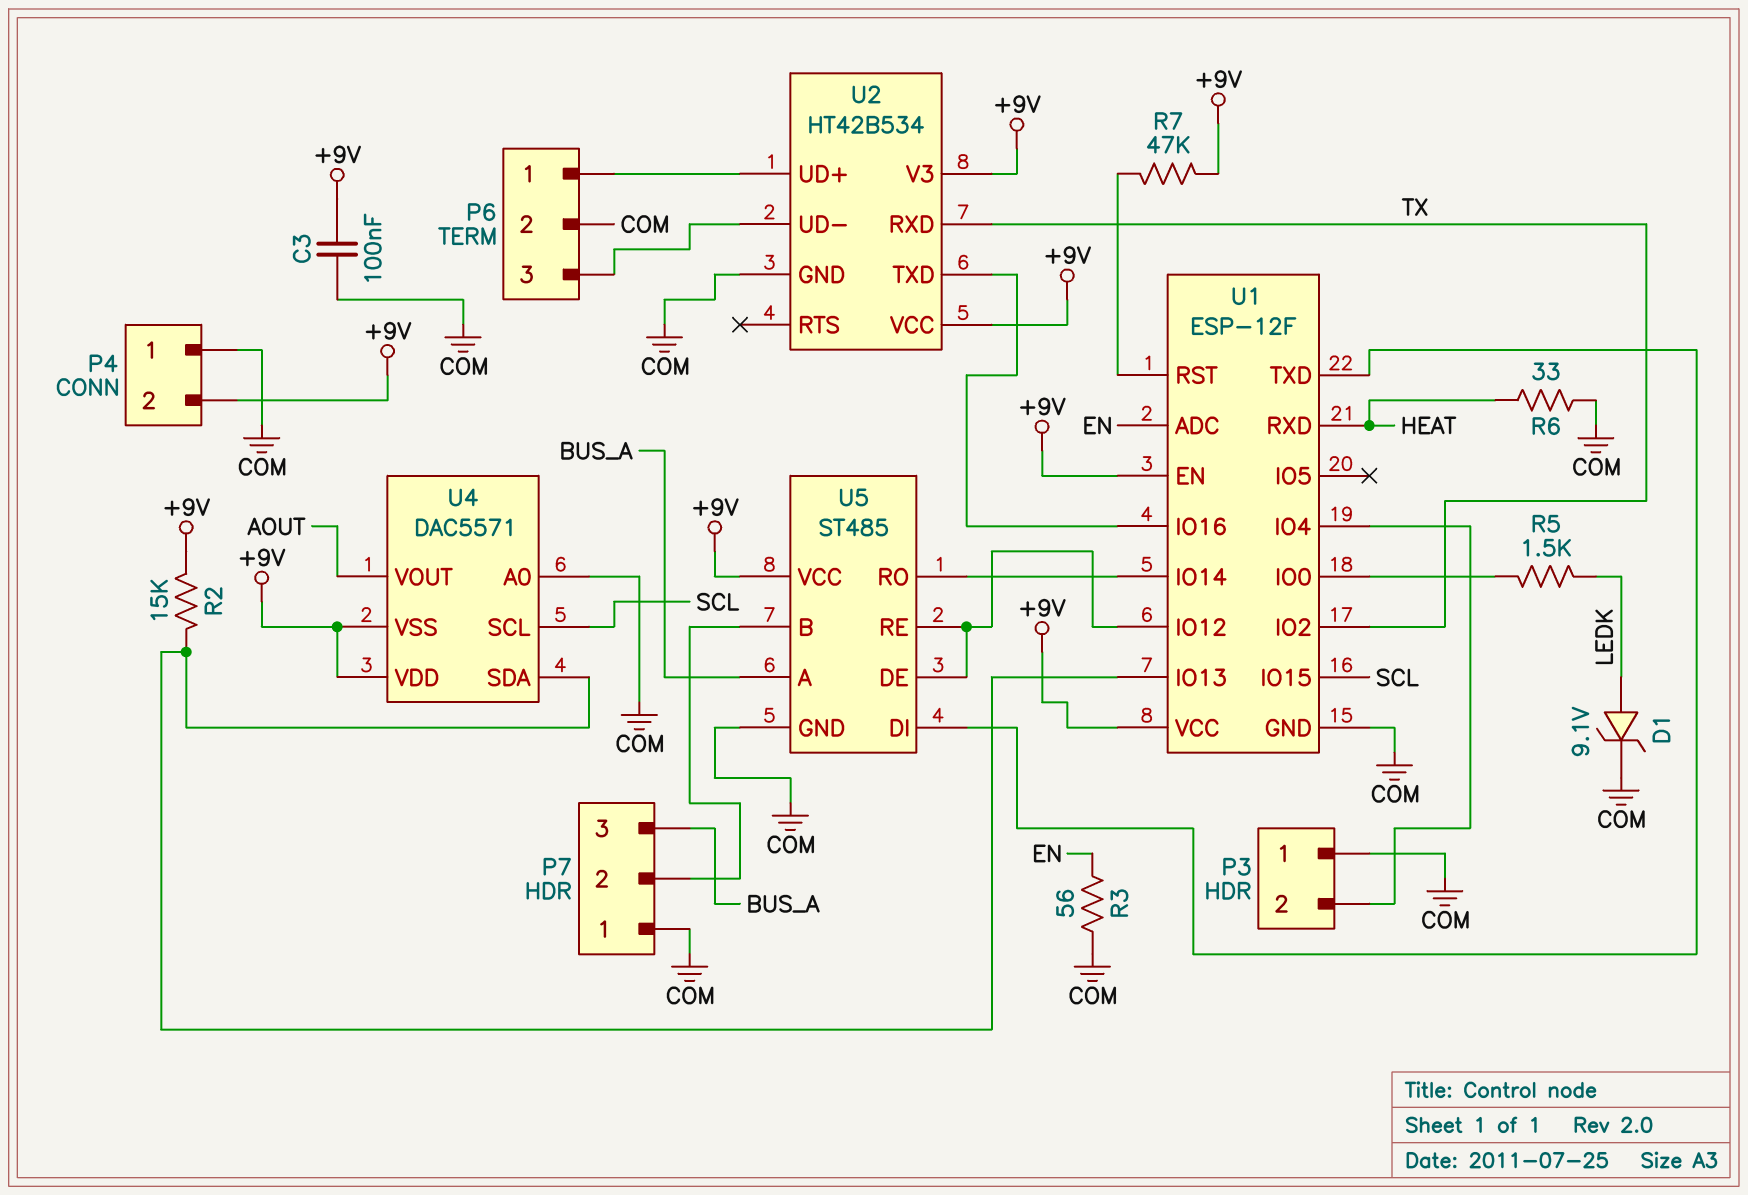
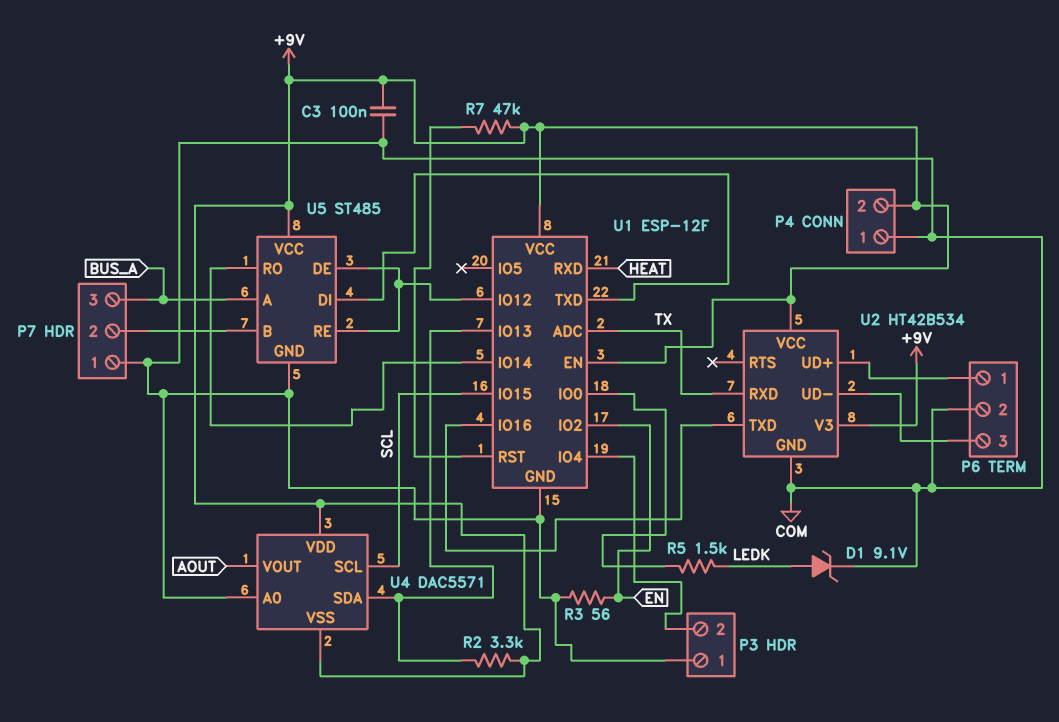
R2: 15k (+9V, U1/IO13) -> 3.3k (+9V, U1/IO13)
R6: 33 (COM, HEAT) -> none
U1 pin ADC: EN -> TX
U1 pin IO2: TX -> EN

